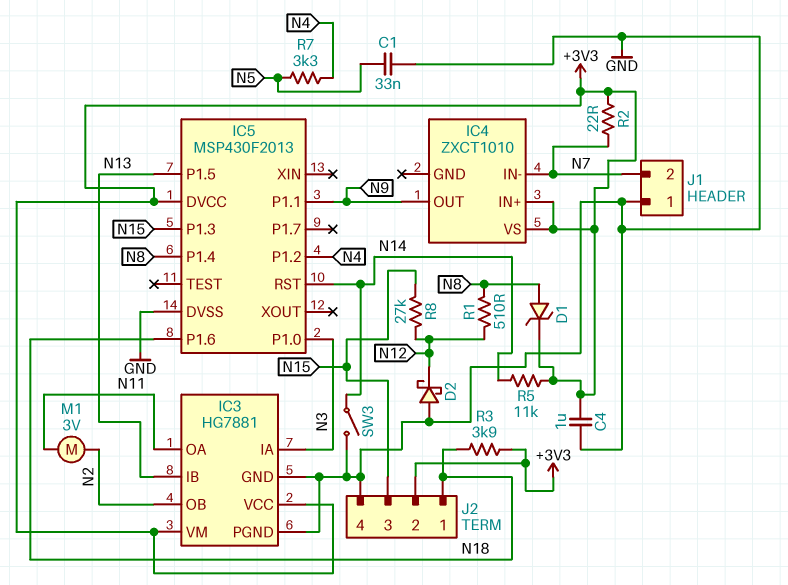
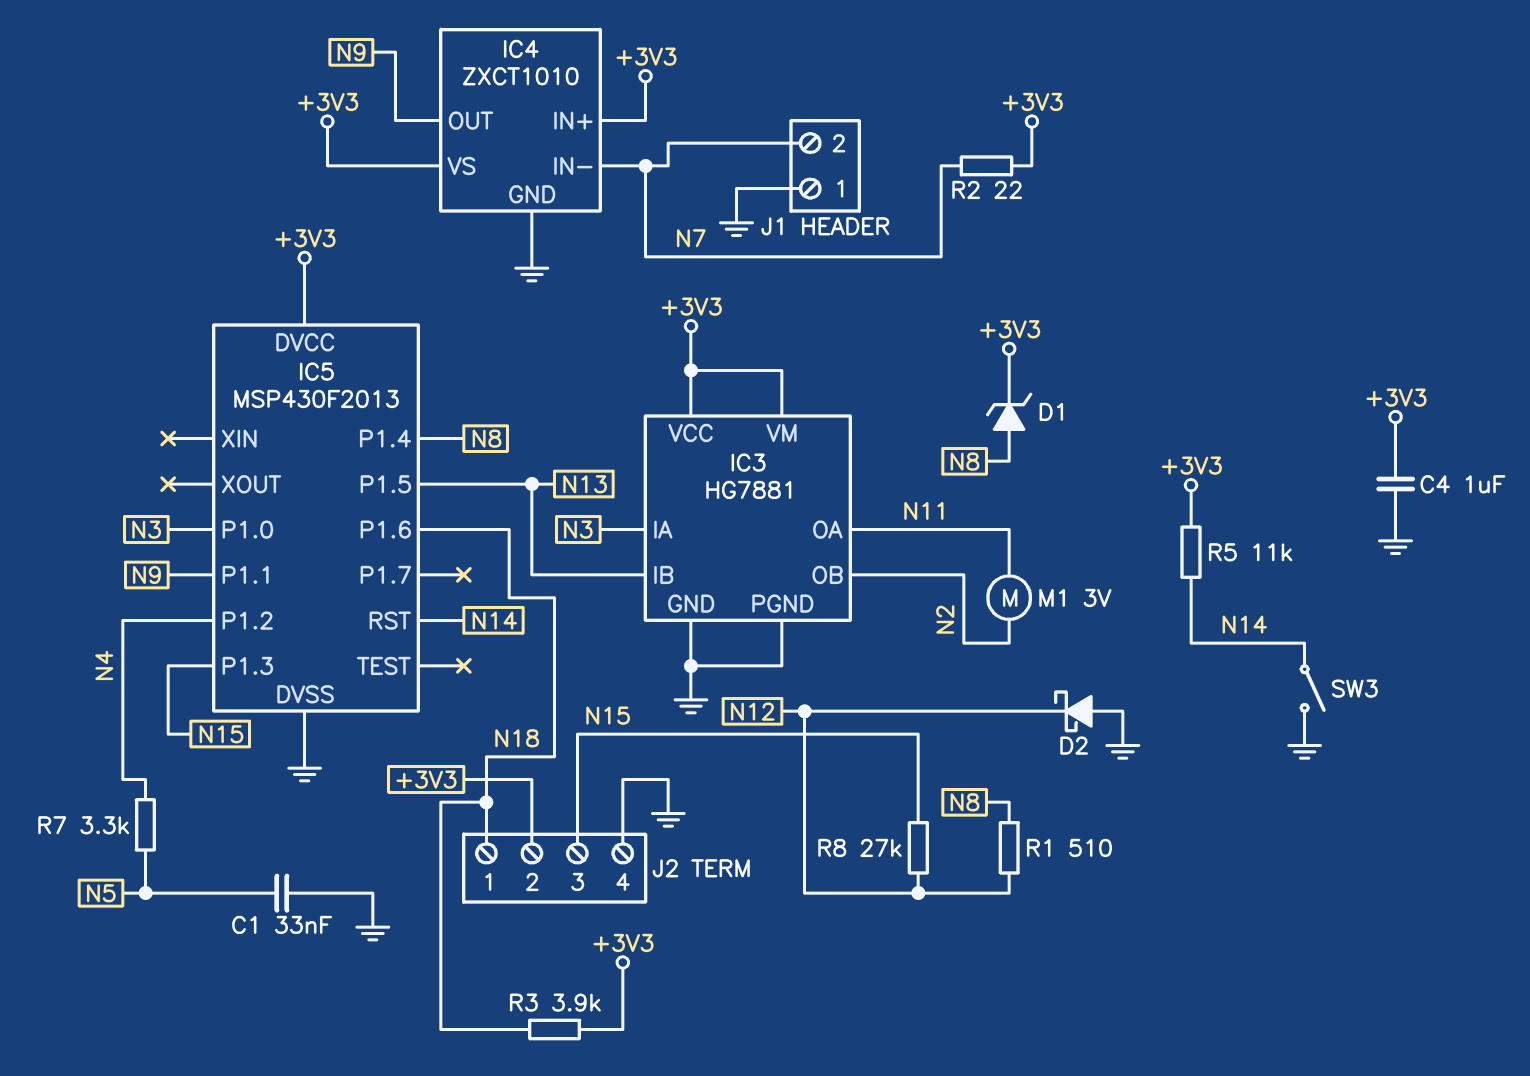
IC4 pin GND: none -> GND

